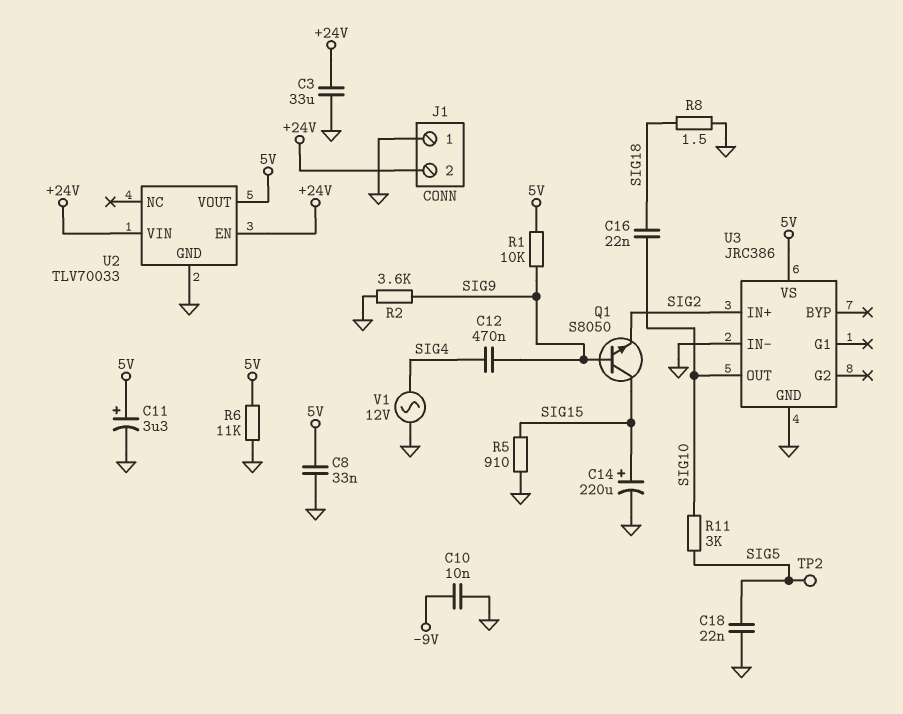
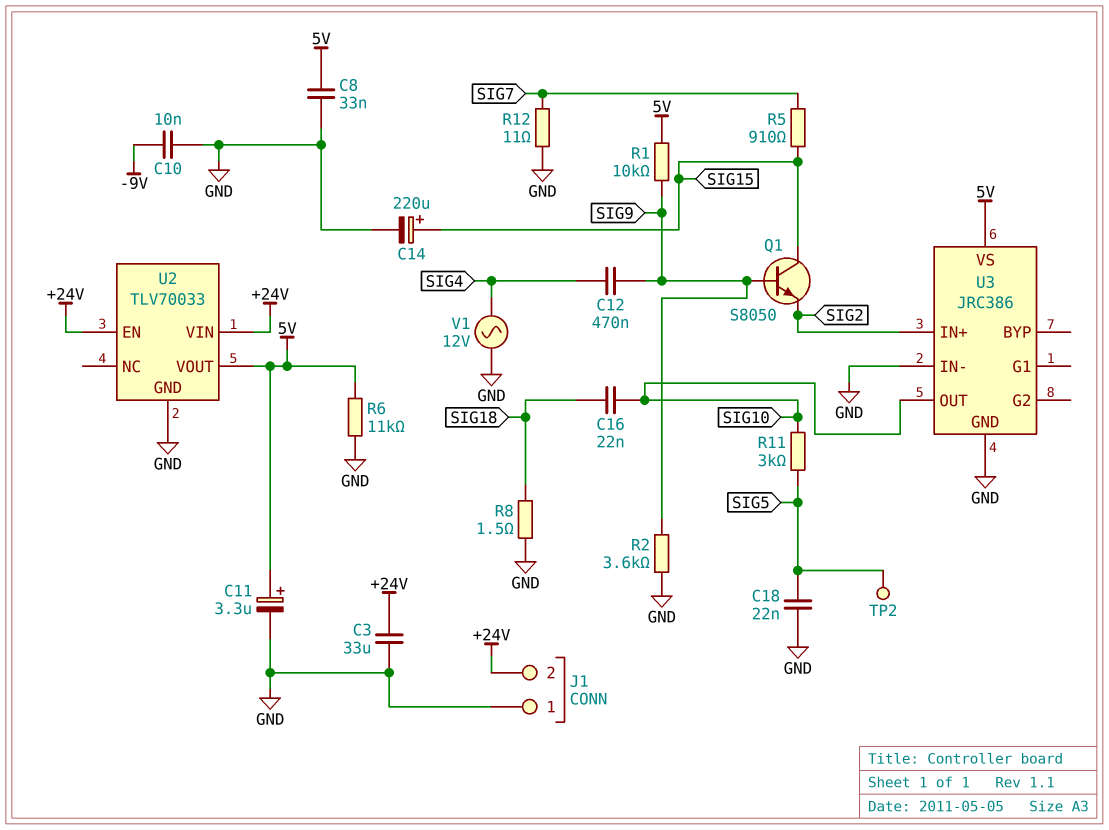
R5: 910 (GND, SIG15) -> 910 (SIG7, SIG15)
R12: none -> 11 (GND, SIG7)

